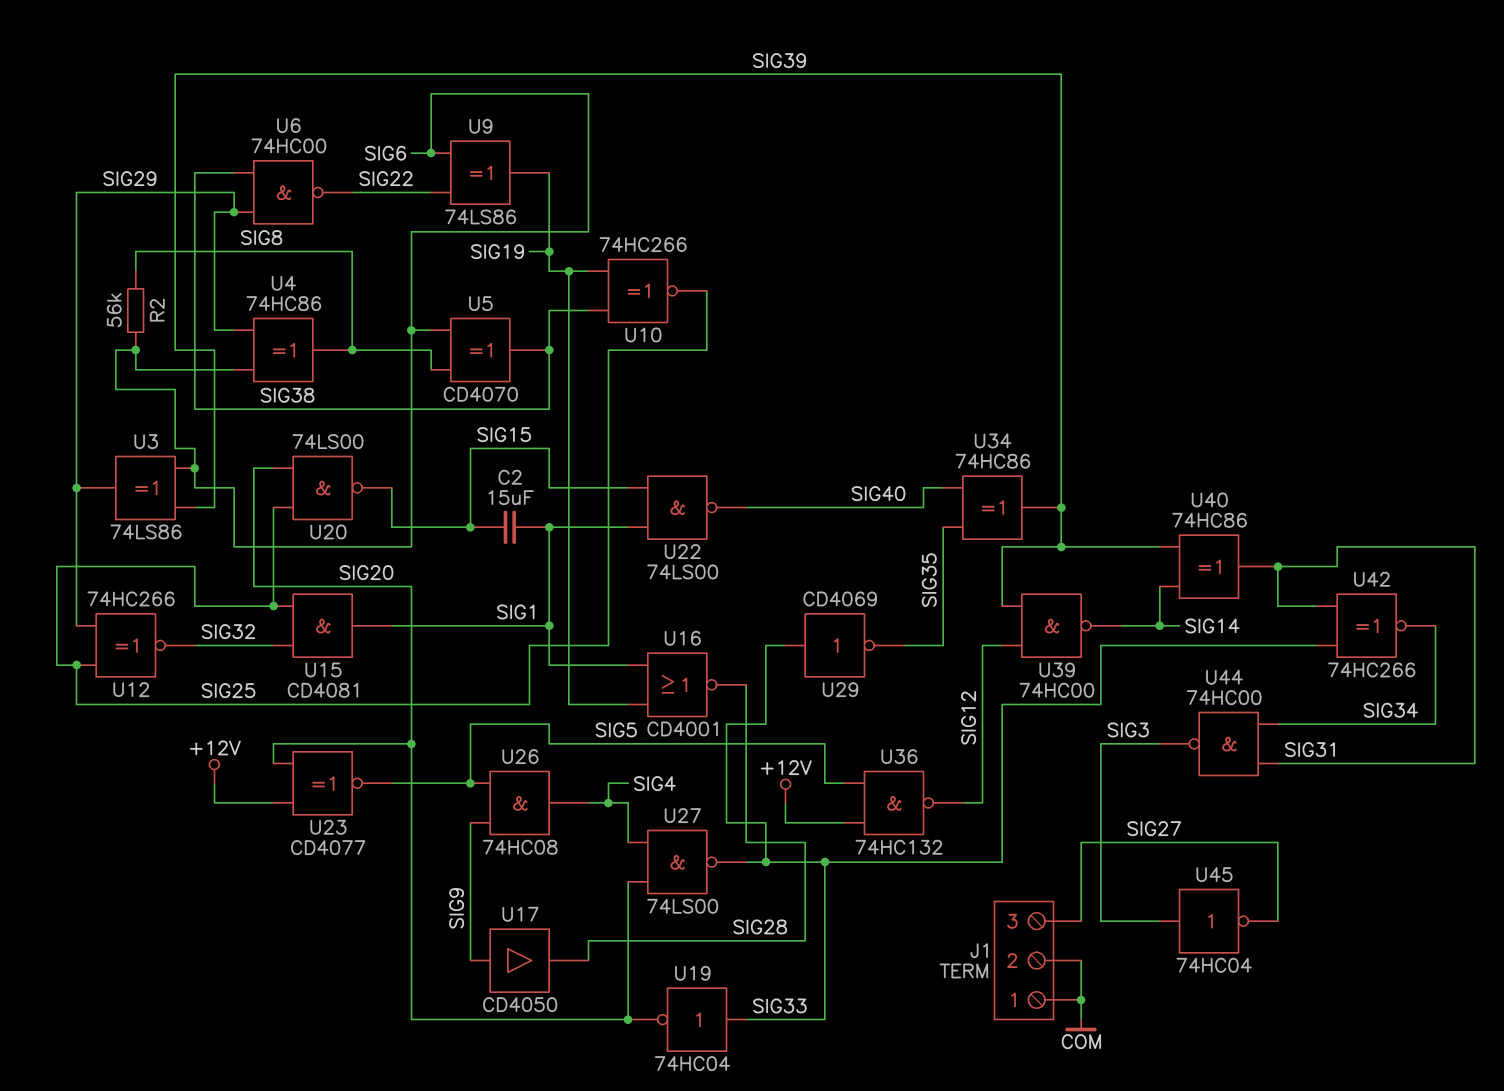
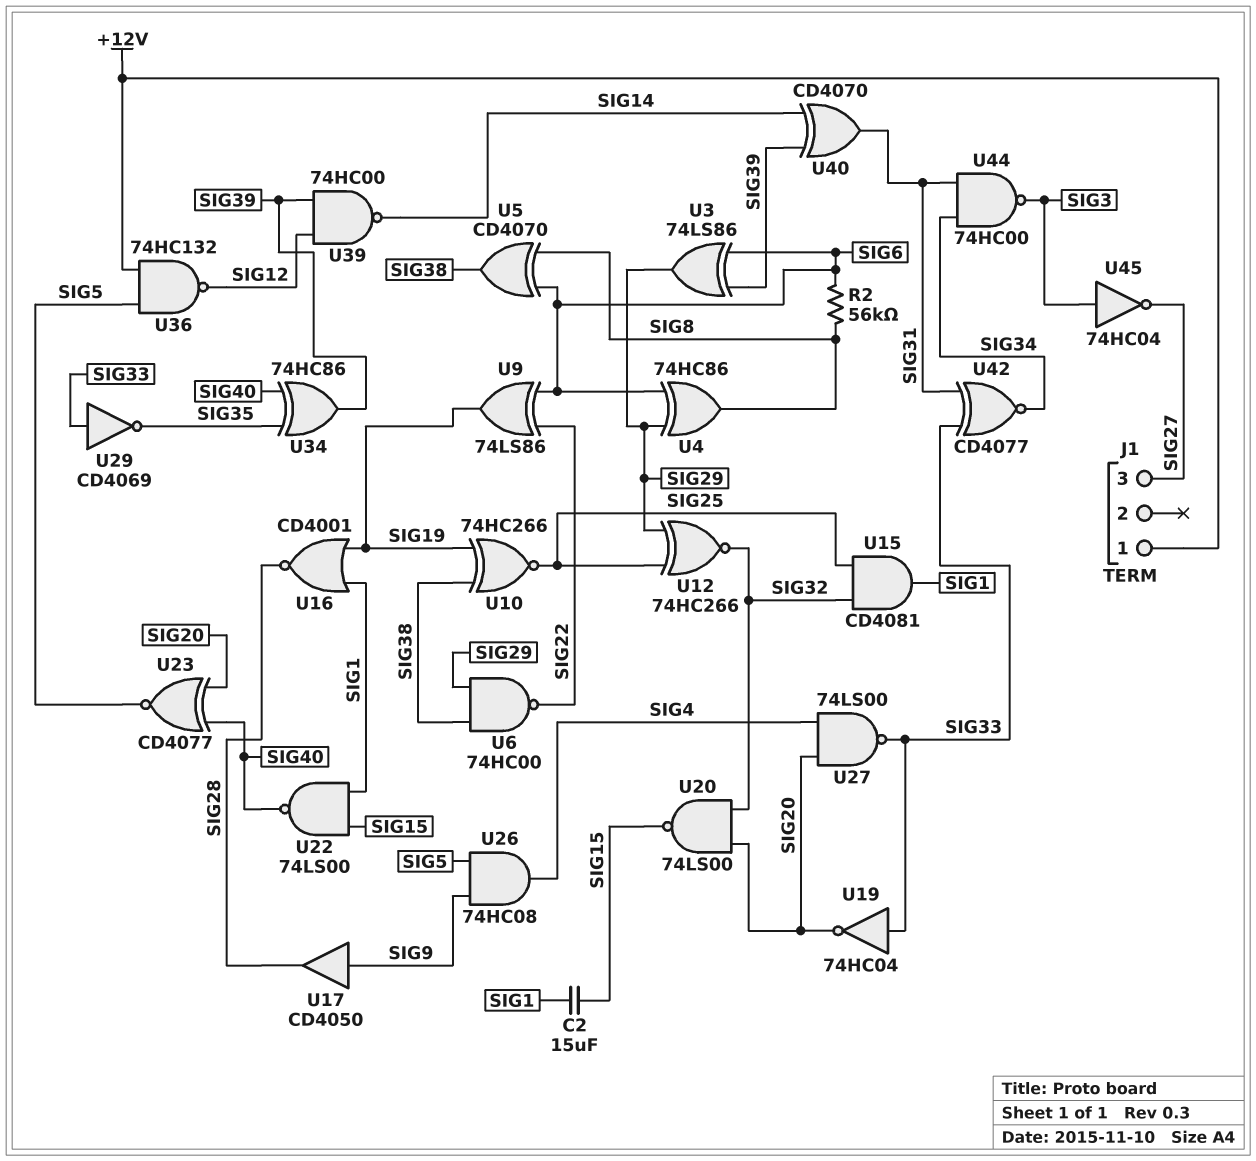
J1 pin 1: COM -> +12V
J1 pin 2: COM -> none
U20: NAND 74LS00 (in SIG20, in SIG25, out SIG15) -> NAND 74LS00 (in SIG20, in SIG32, out SIG15)
U23: XNOR CD4077 (in +12V, in SIG20, out SIG5) -> XNOR CD4077 (in SIG20, in SIG40, out SIG5)
U40: XOR 74HC86 (in SIG14, in SIG39, out SIG31) -> XOR CD4070 (in SIG14, in SIG39, out SIG31)
U42: XNOR 74HC266 (in SIG31, in SIG33, out SIG34) -> XNOR CD4077 (in SIG31, in SIG33, out SIG34)

